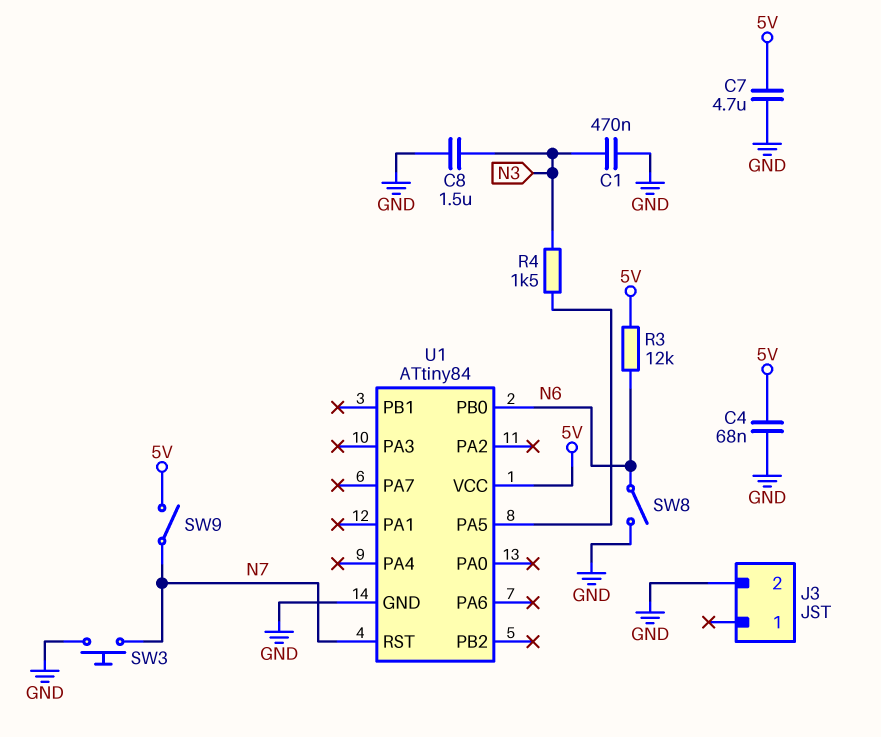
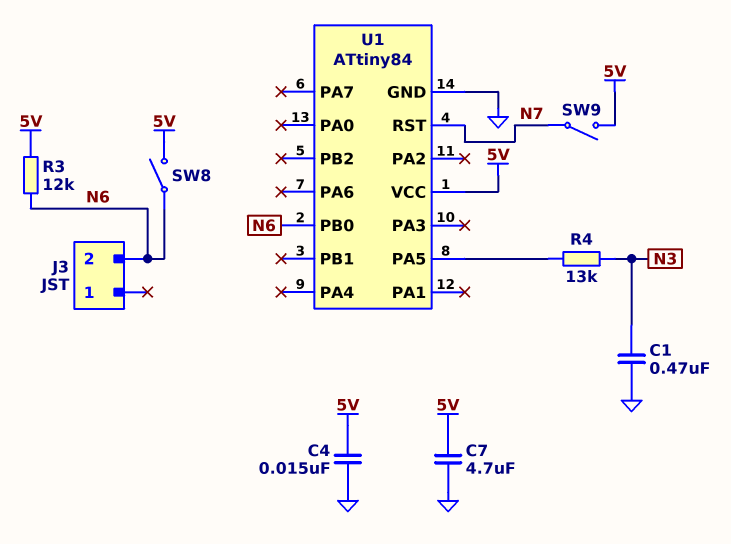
C4: 68nF (5V, GND) -> 15nF (5V, GND)
C8: 1.5uF (GND, N3) -> none
J3 pin 2: GND -> N6
R4: 1.5k (N3, U1/PA5) -> 13k (N3, U1/PA5)
SW3: button (GND, N7) -> none
SW8: switch (GND, N6) -> switch (5V, N6)

